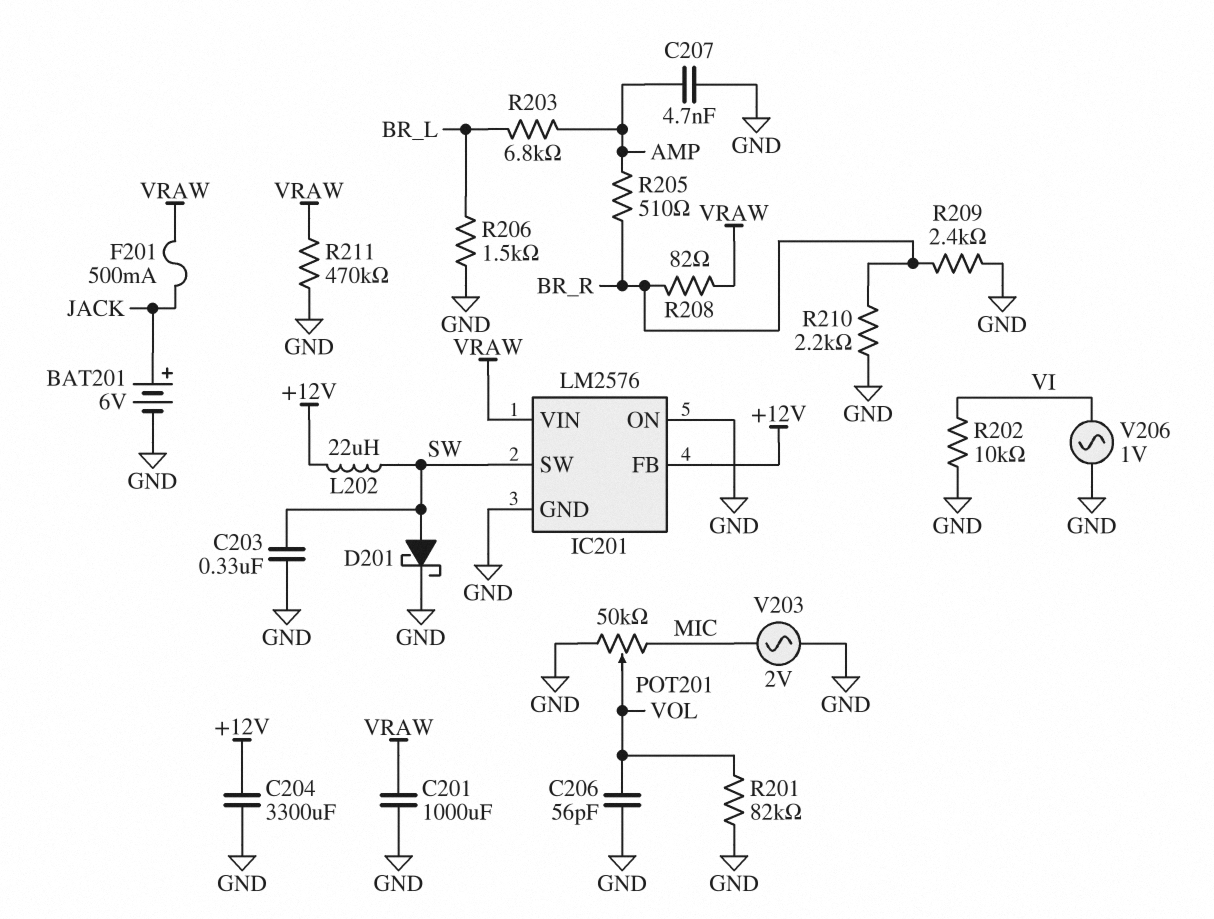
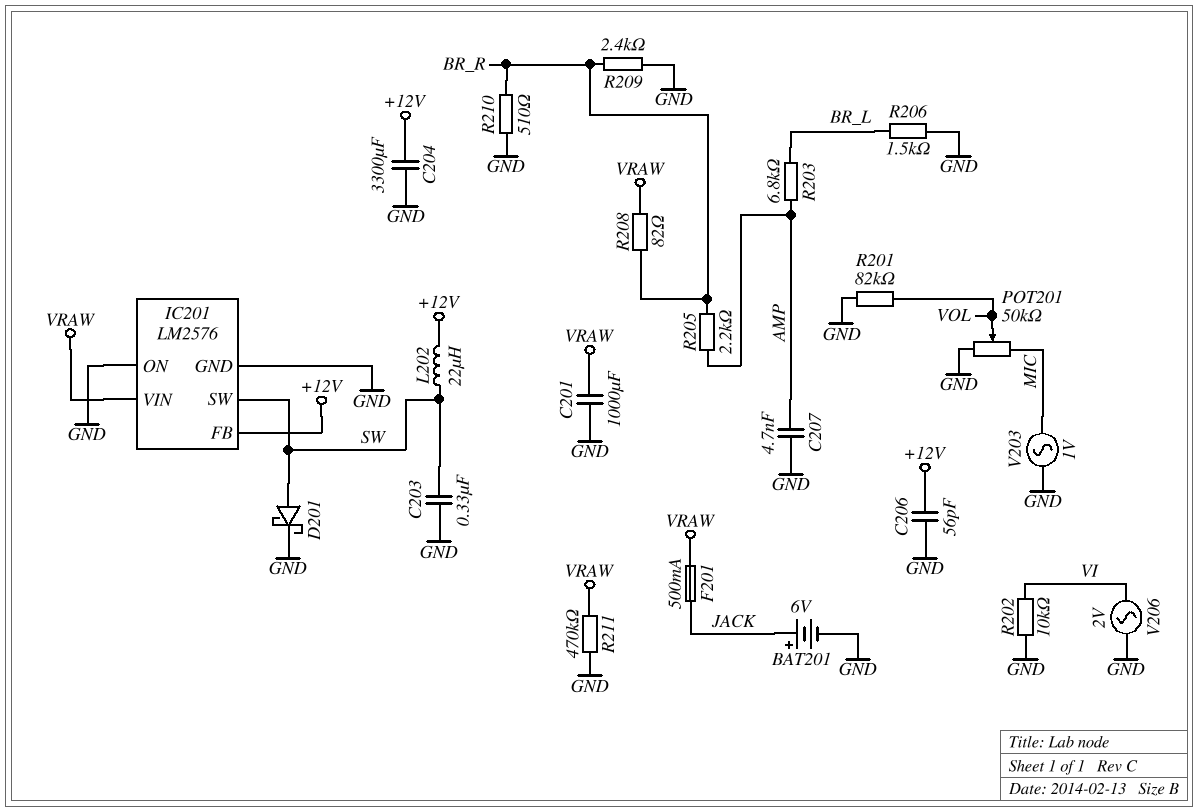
C206: 56pF (GND, VOL) -> 56pF (+12V, GND)
R205: 510 (AMP, BR_R) -> 2.2k (AMP, BR_R)
R210: 2.2k (BR_R, GND) -> 510 (BR_R, GND)
V203: AC 2V (GND, MIC) -> AC 1V (GND, MIC)
V206: AC 1V (GND, VI) -> AC 2V (GND, VI)

